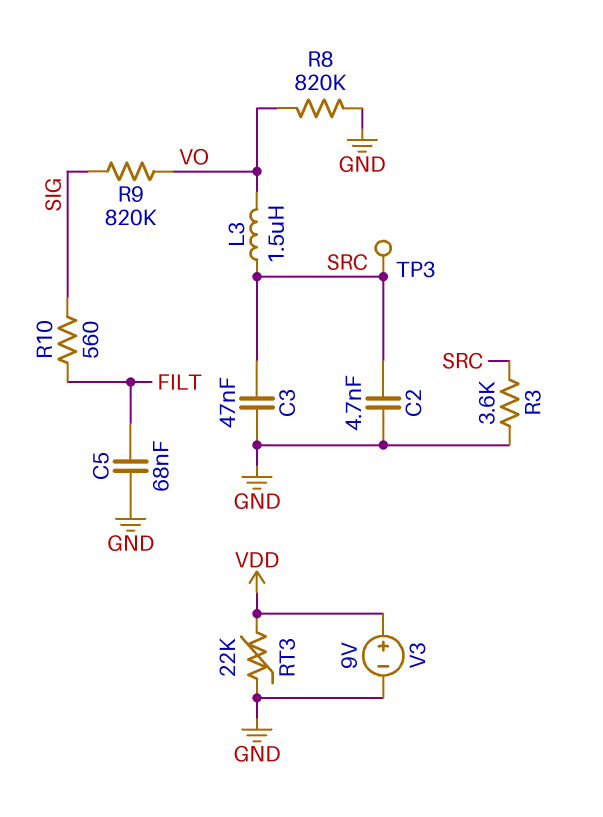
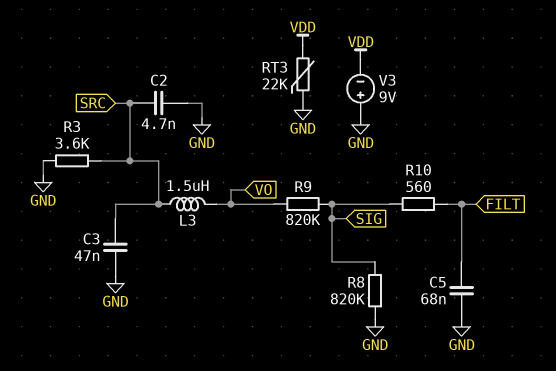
R8: 820k (GND, VO) -> 820k (GND, SIG)
TP3: test point (SRC) -> none
V3: 9V (plus VDD, minus GND) -> 9V (plus GND, minus VDD)

